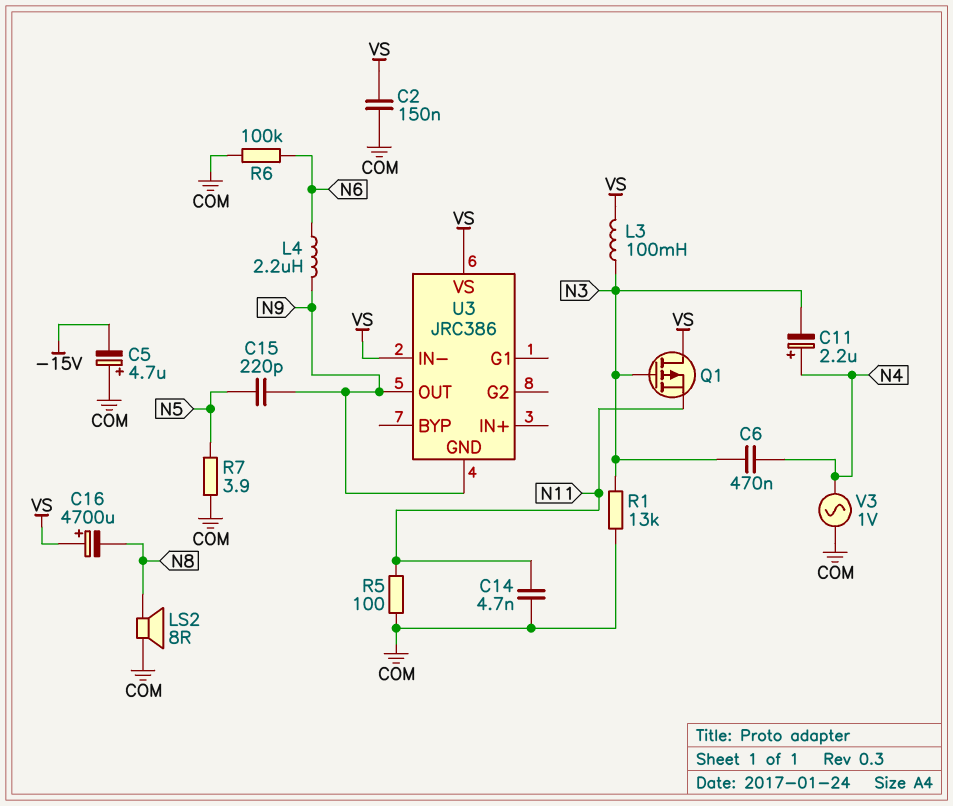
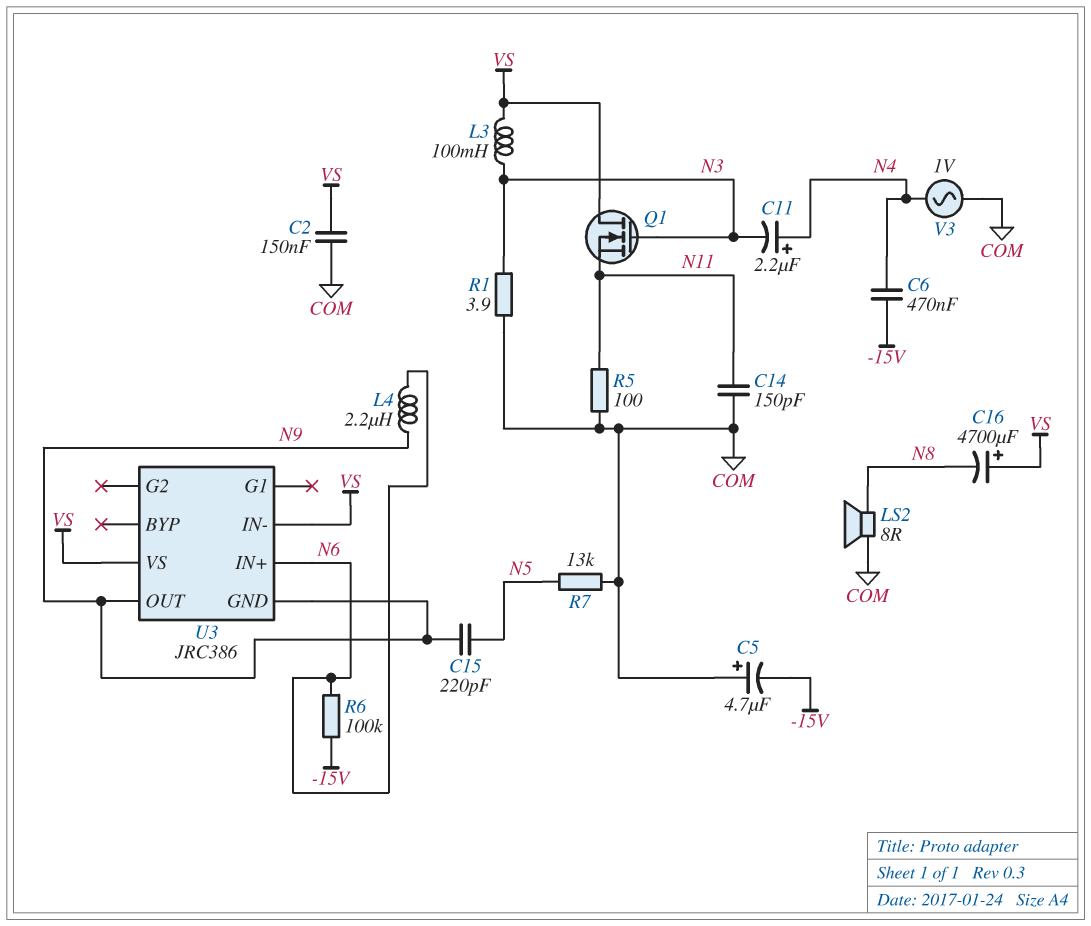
C6: 470nF (N3, N4) -> 470nF (-15V, N4)
C14: 4.7nF (COM, N11) -> 150pF (COM, N11)
Q1: PMOS (G N3, D VS, S N11) -> NMOS (G N3, D VS, S N11)
R1: 13k (COM, N3) -> 3.9 (COM, N3)
R6: 100k (COM, N6) -> 100k (-15V, N6)
R7: 3.9 (COM, N5) -> 13k (COM, N5)
U3 pin IN+: none -> N6

